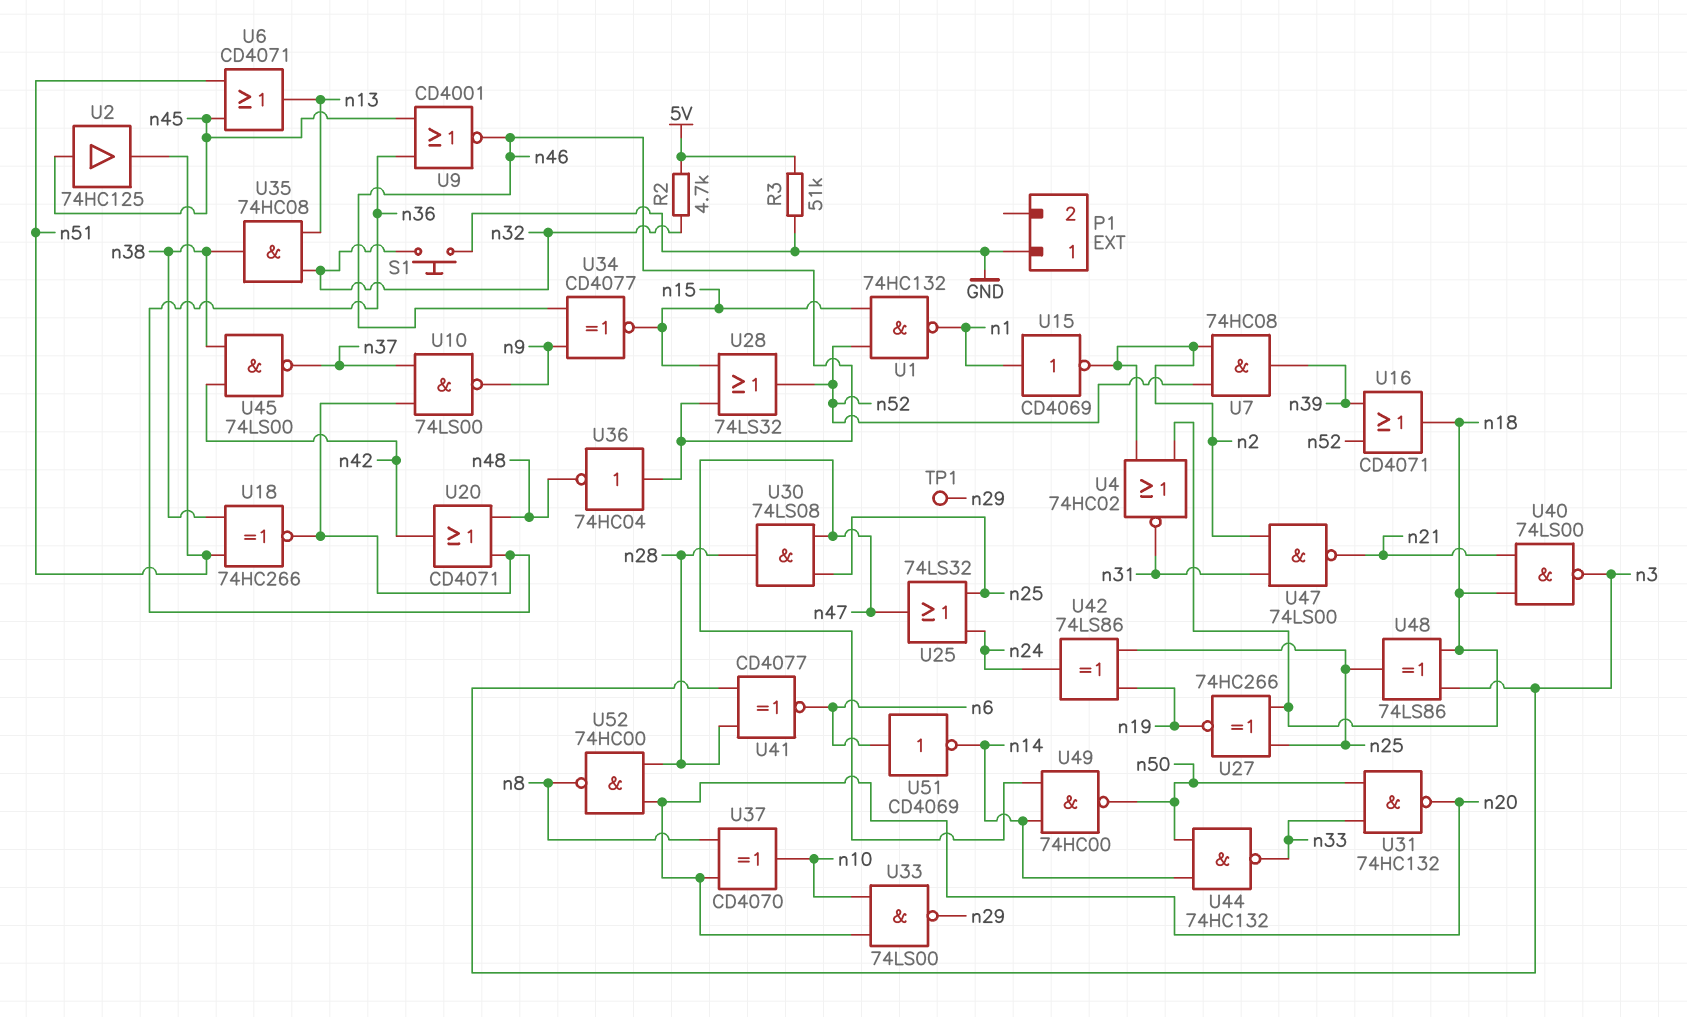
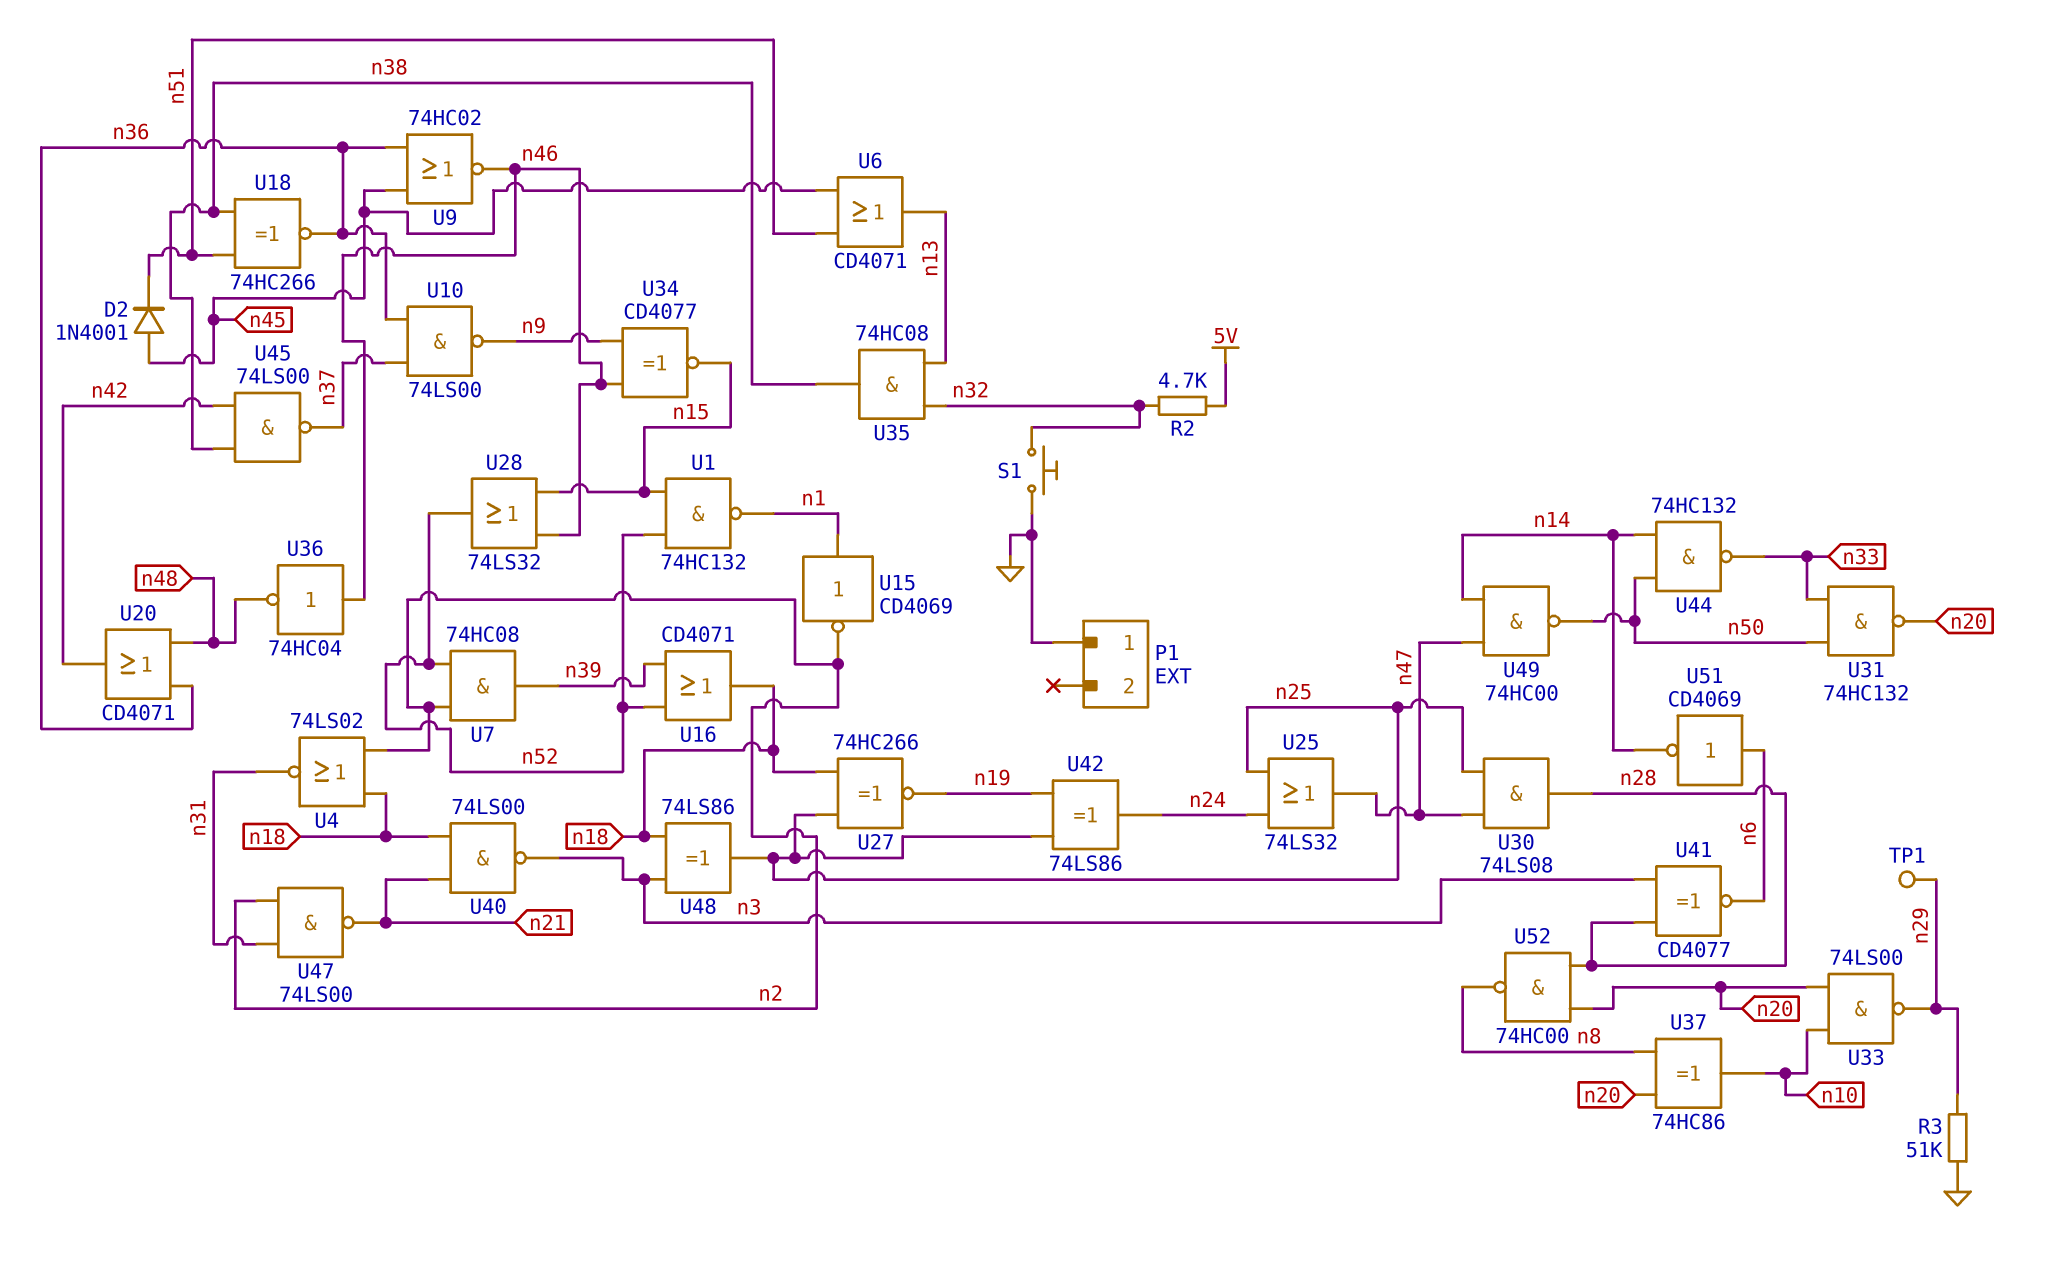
D2: none -> diode 1N4001 (A n45, K n51)
R3: 51k (5V, GND) -> 51k (GND, n29)
U2: buffer 74HC125 (in n45, out n51) -> none
U4: NOR 74HC02 (in n2, in n18, out n31) -> NOR 74LS02 (in n2, in n18, out n31)
U9: NOR CD4001 (in n36, in n45, out n46) -> NOR 74HC02 (in n36, in n45, out n46)
U37: XOR CD4070 (in n8, in n20, out n10) -> XOR 74HC86 (in n8, in n20, out n10)

